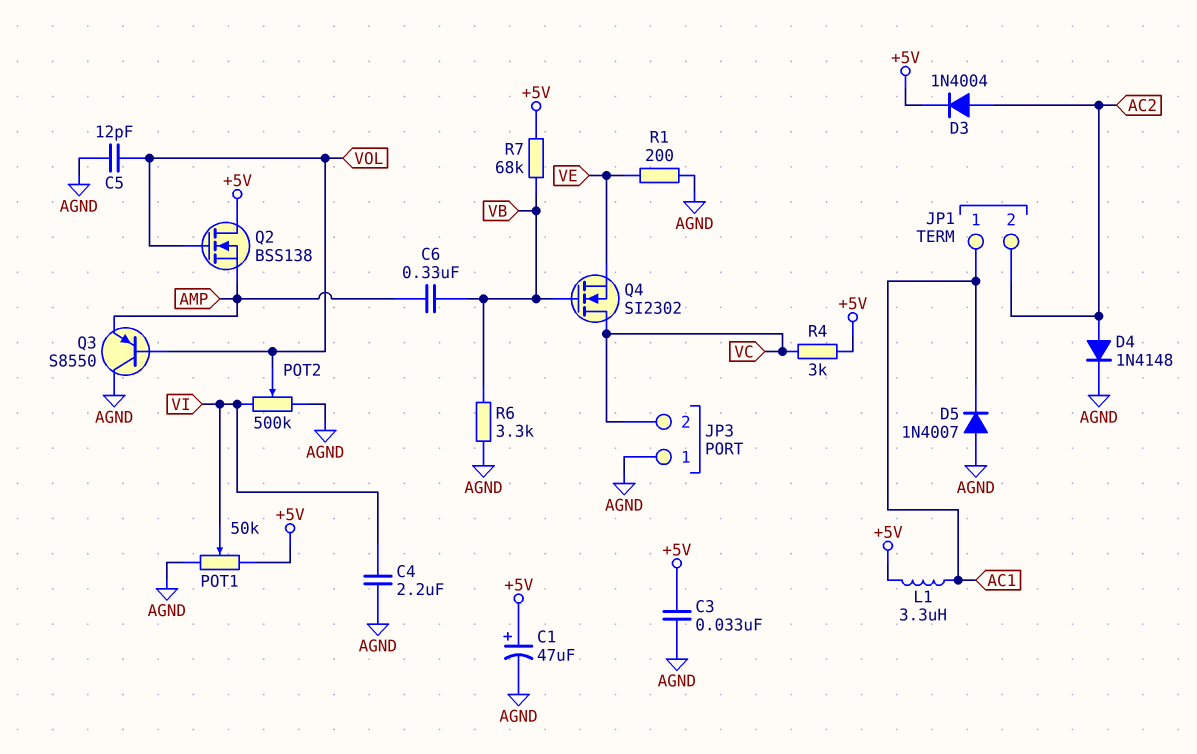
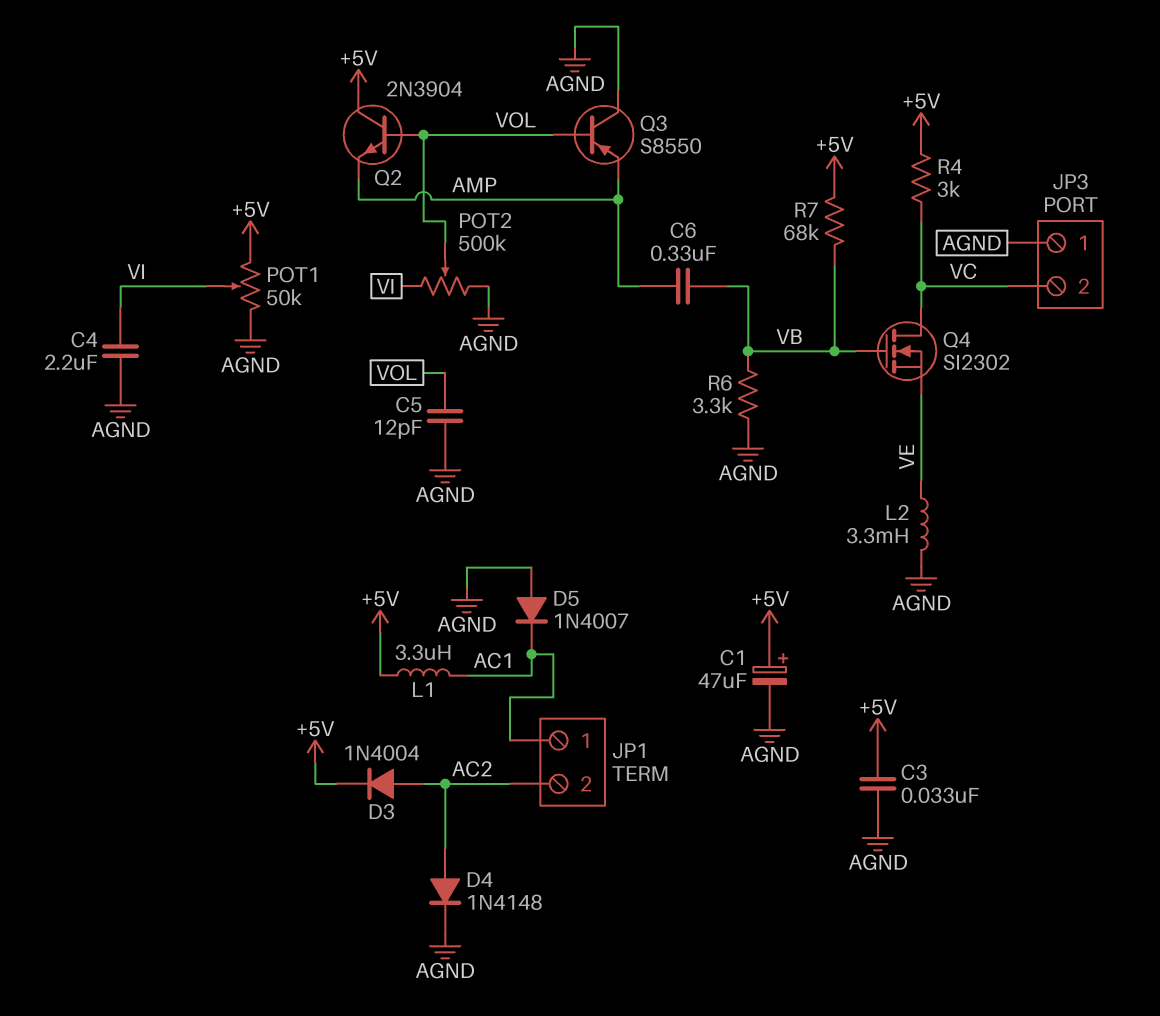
L2: none -> 3.3mH (AGND, VE)
Q2: NMOS BSS138 (G VOL, D +5V, S AMP) -> NPN 2N3904 (B VOL, C +5V, E AMP)
R1: 200 (AGND, VE) -> none

